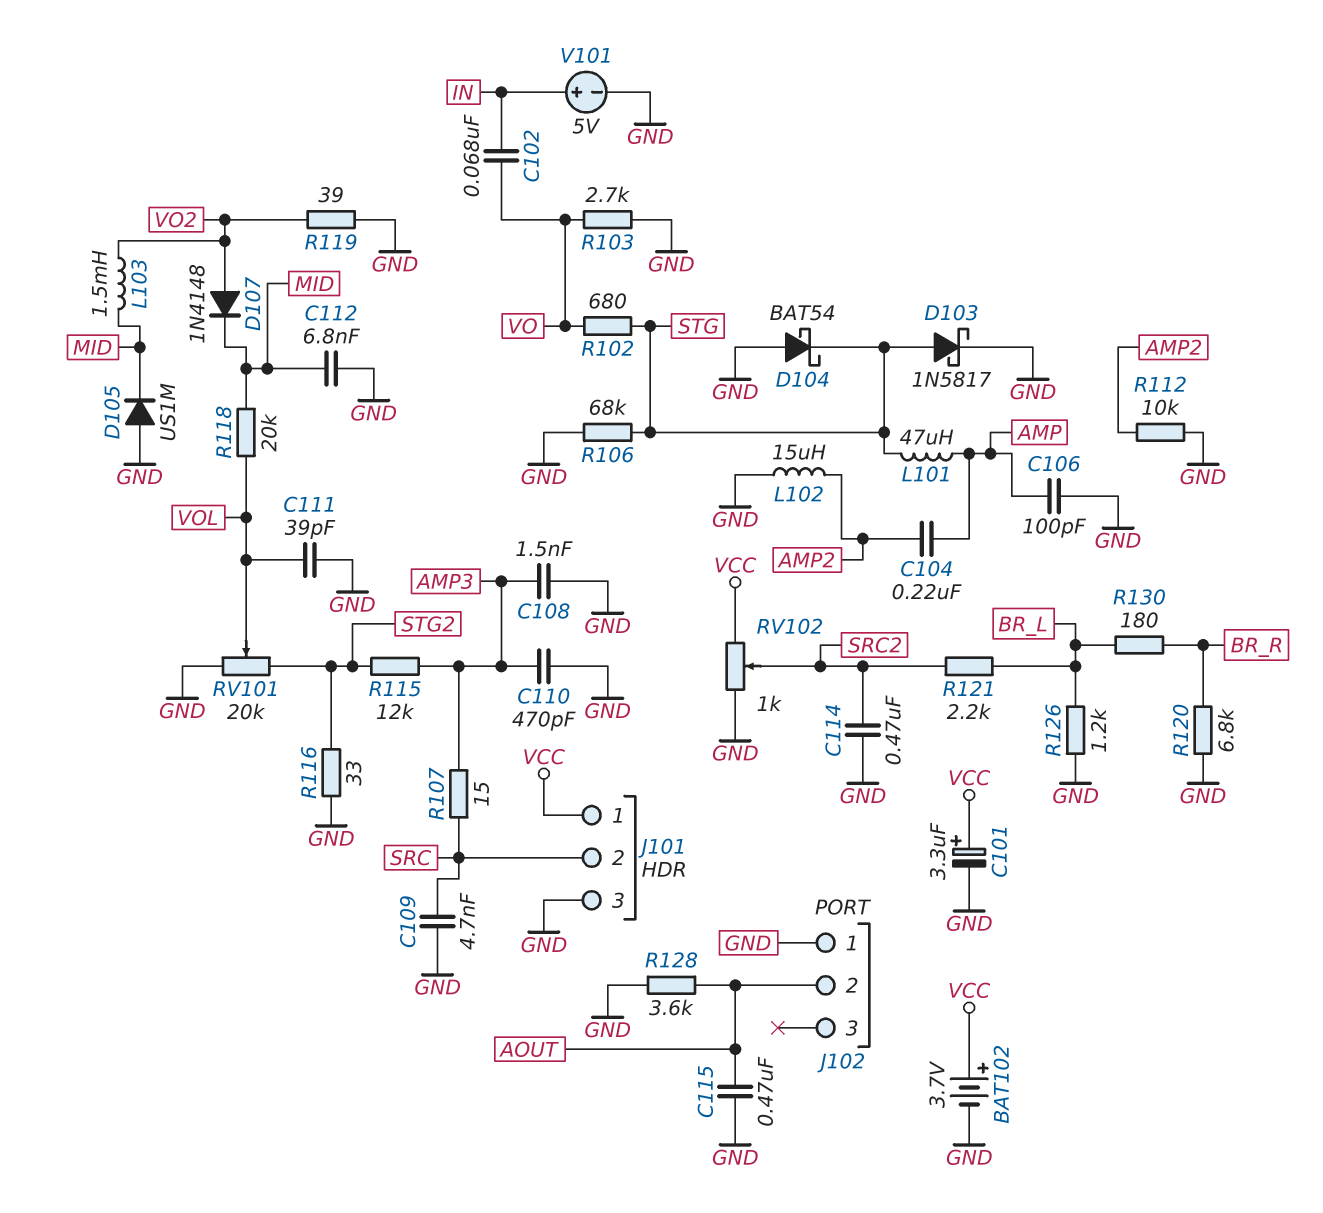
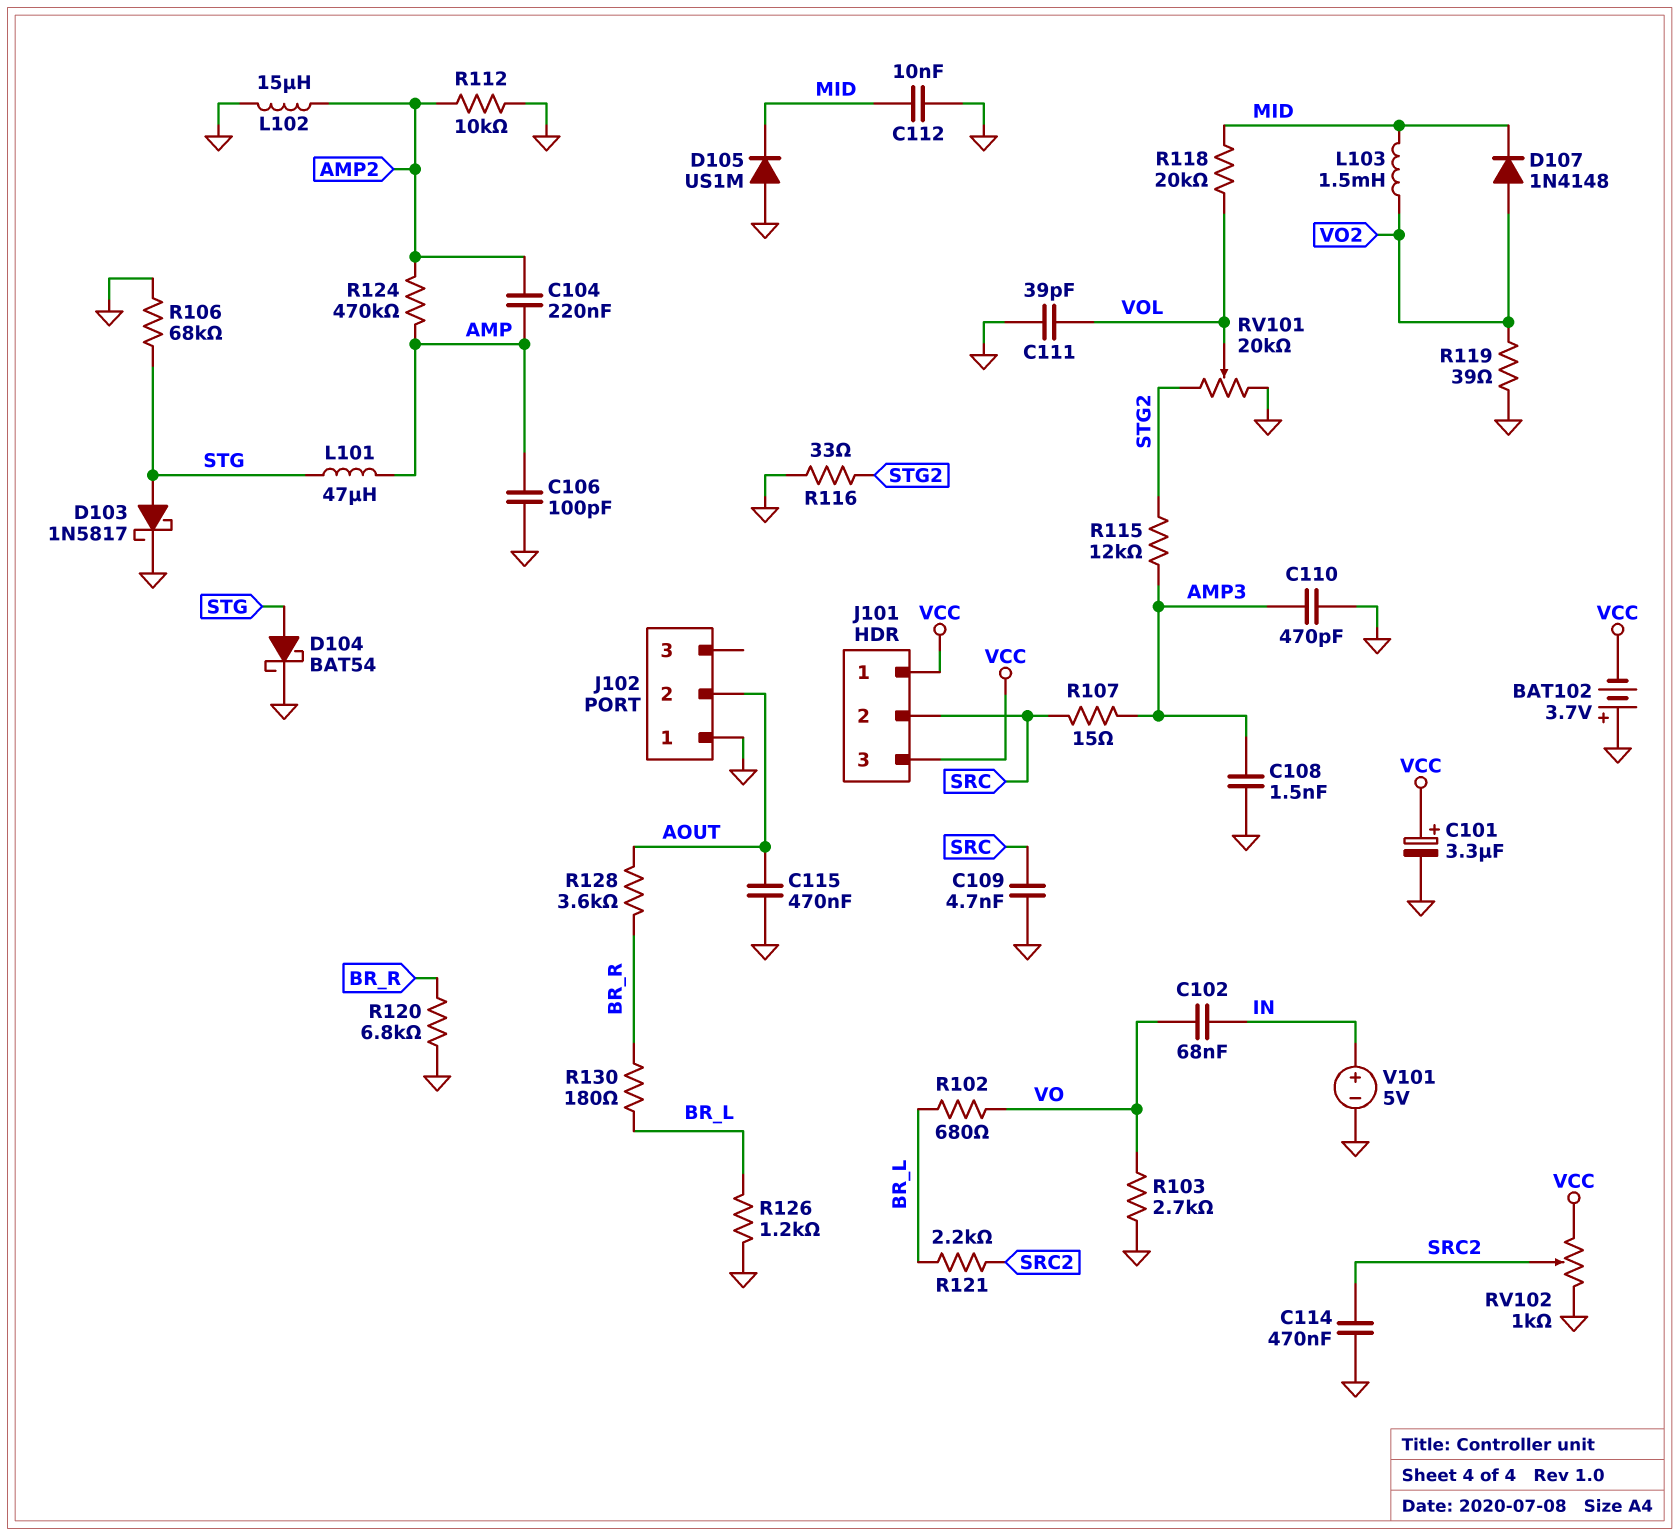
BAT102: 3.7V (plus VCC, minus GND) -> 3.7V (plus GND, minus VCC)
C112: 6.8nF (GND, MID) -> 10nF (GND, MID)
D104: schottky BAT54 (A GND, K STG) -> schottky BAT54 (A STG, K GND)
J101 pin 3: GND -> VCC
R102: 680 (STG, VO) -> 680 (BR_L, VO)
R124: none -> 470k (AMP, AMP2)
R128: 3.6k (AOUT, GND) -> 3.6k (AOUT, BR_R)

